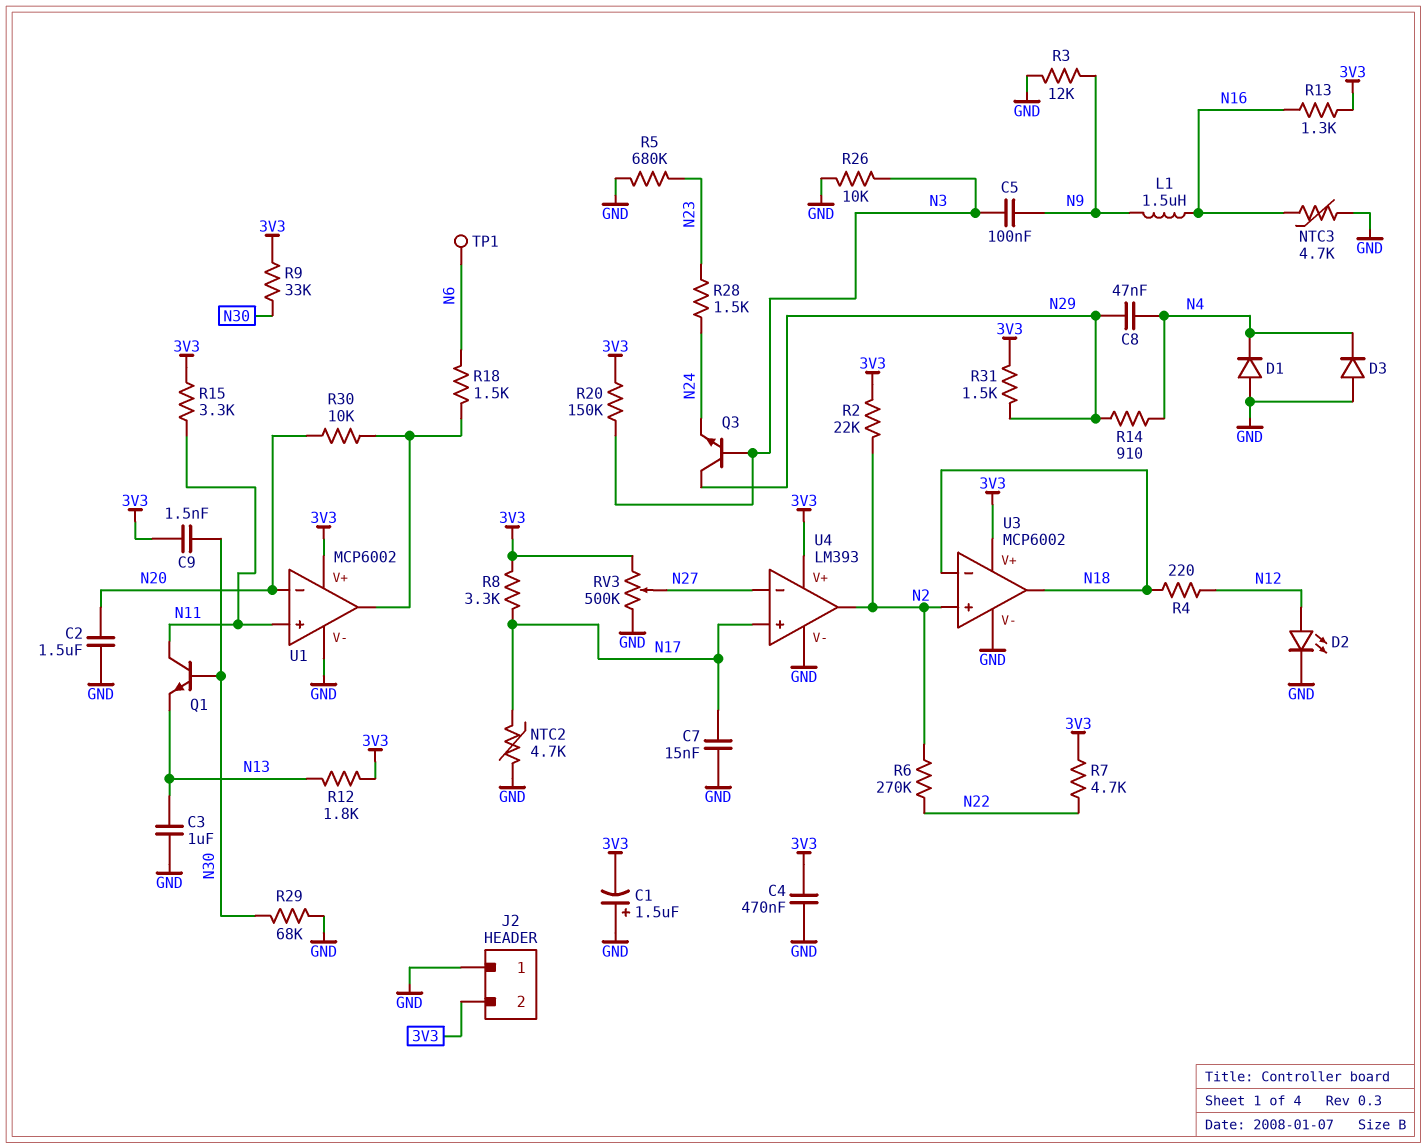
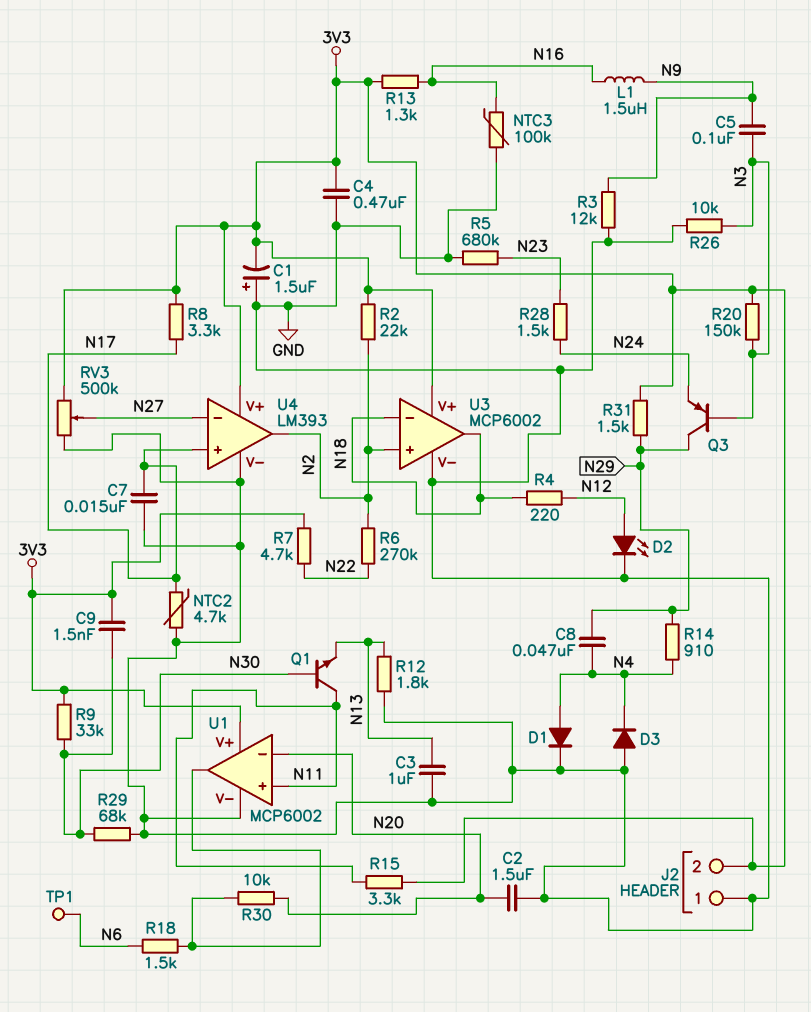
D1: diode (A GND, K N4) -> diode (A N4, K GND)
NTC3: 4.7k (GND, N16) -> 100k (GND, N16)
Q3: NPN (B N3, C N29, E N24) -> PNP (B N3, C N29, E N24)
R12: 1.8k (3V3, N13) -> 1.8k (GND, N13)

